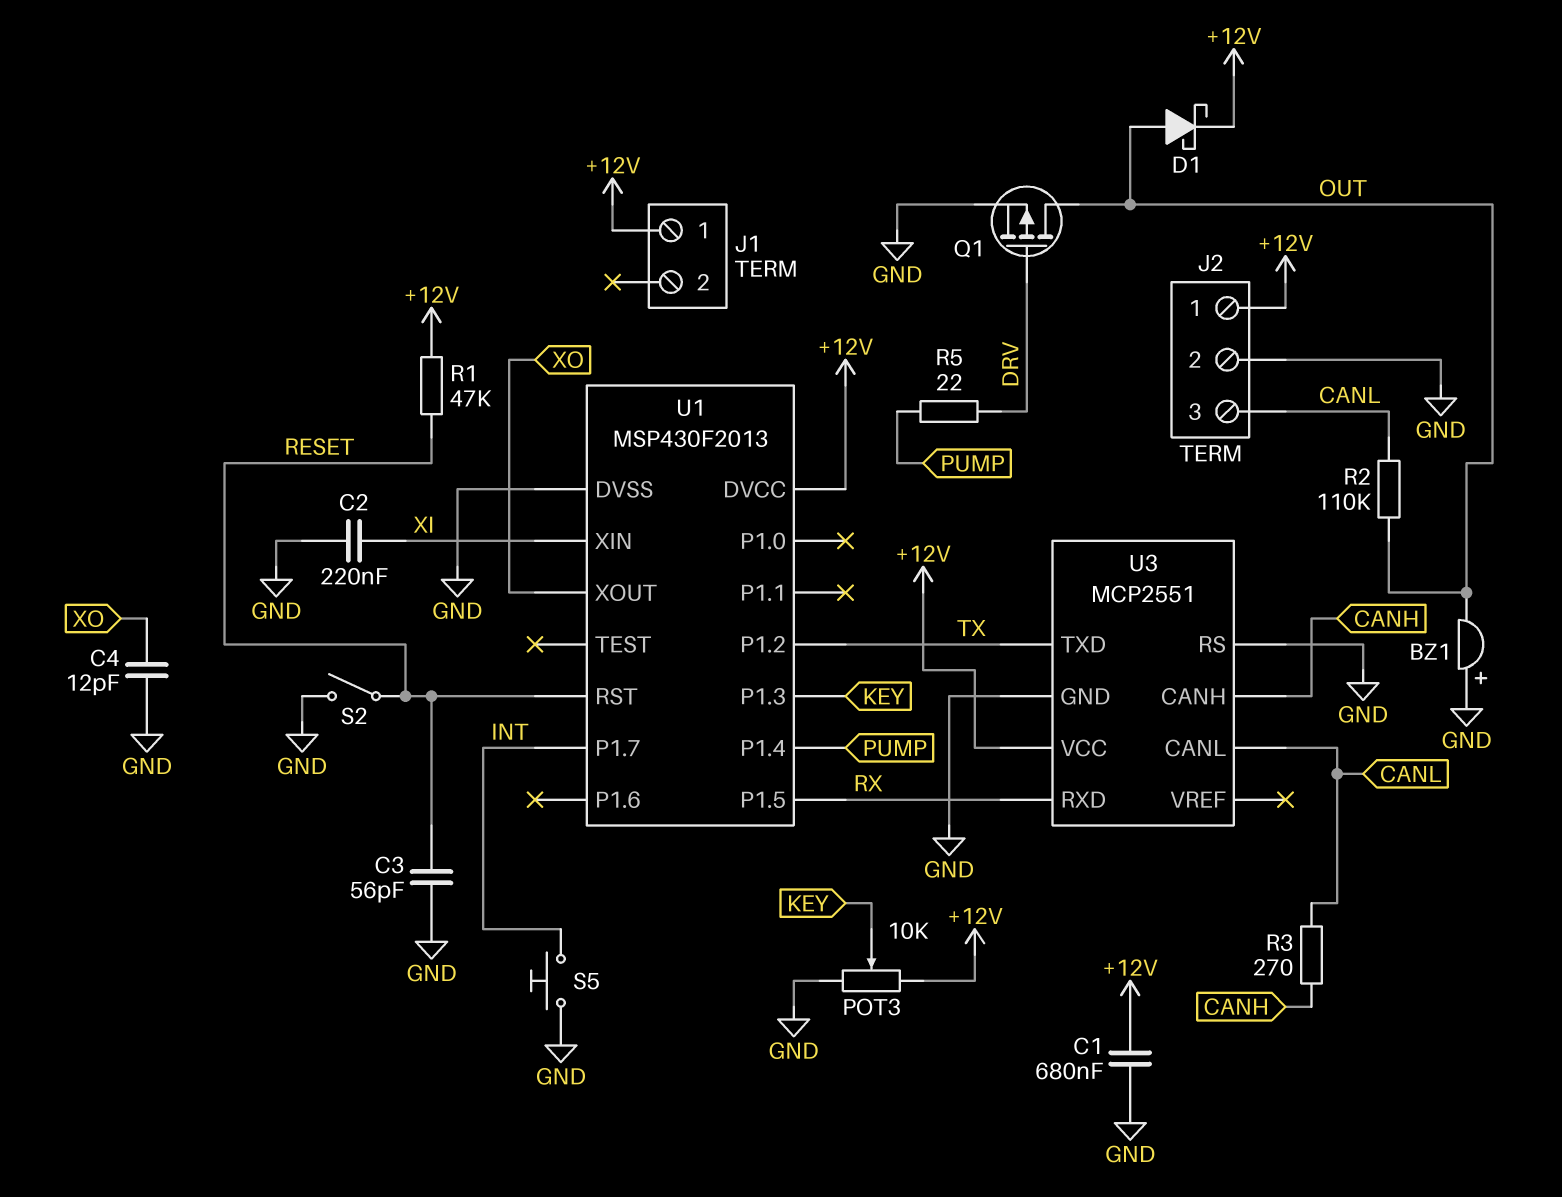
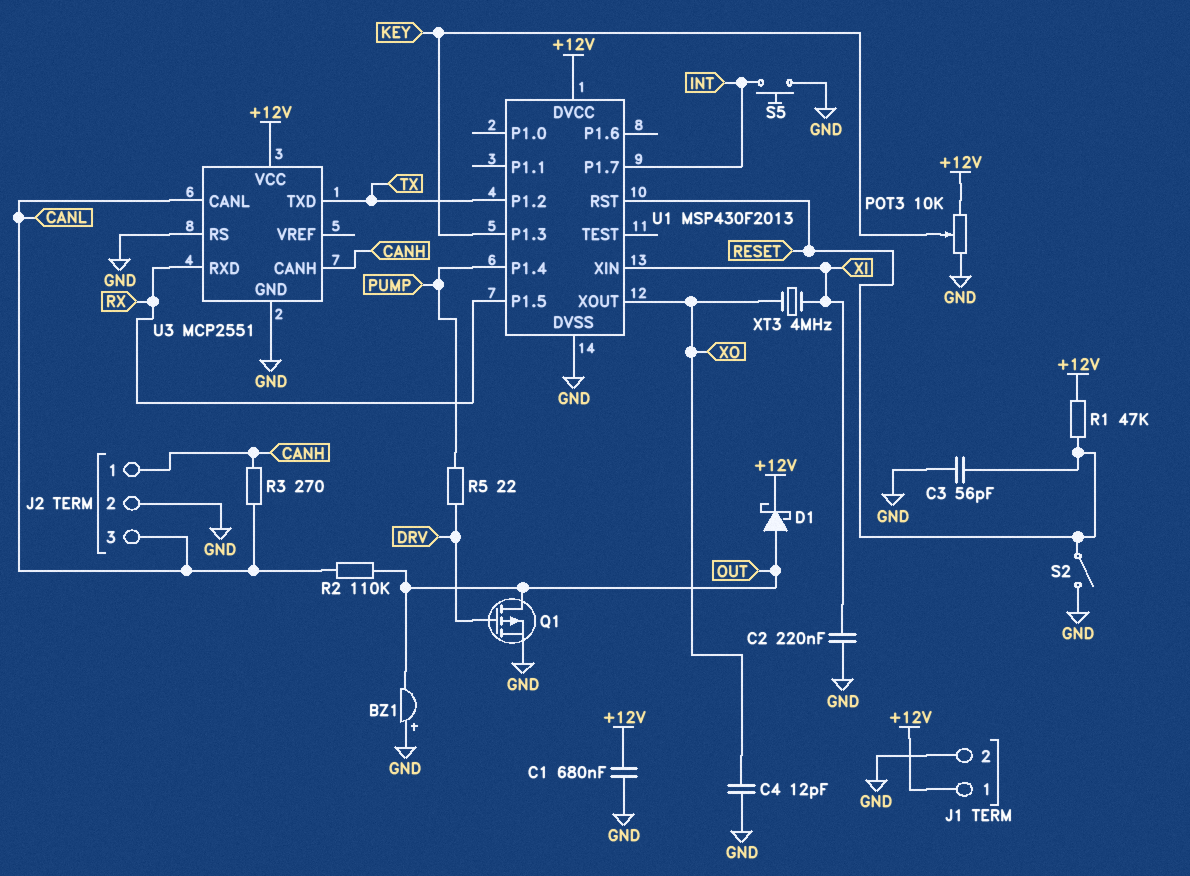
J1 pin 2: none -> GND
J2 pin 1: +12V -> CANH
XT3: none -> 4MHz (XI, XO)

